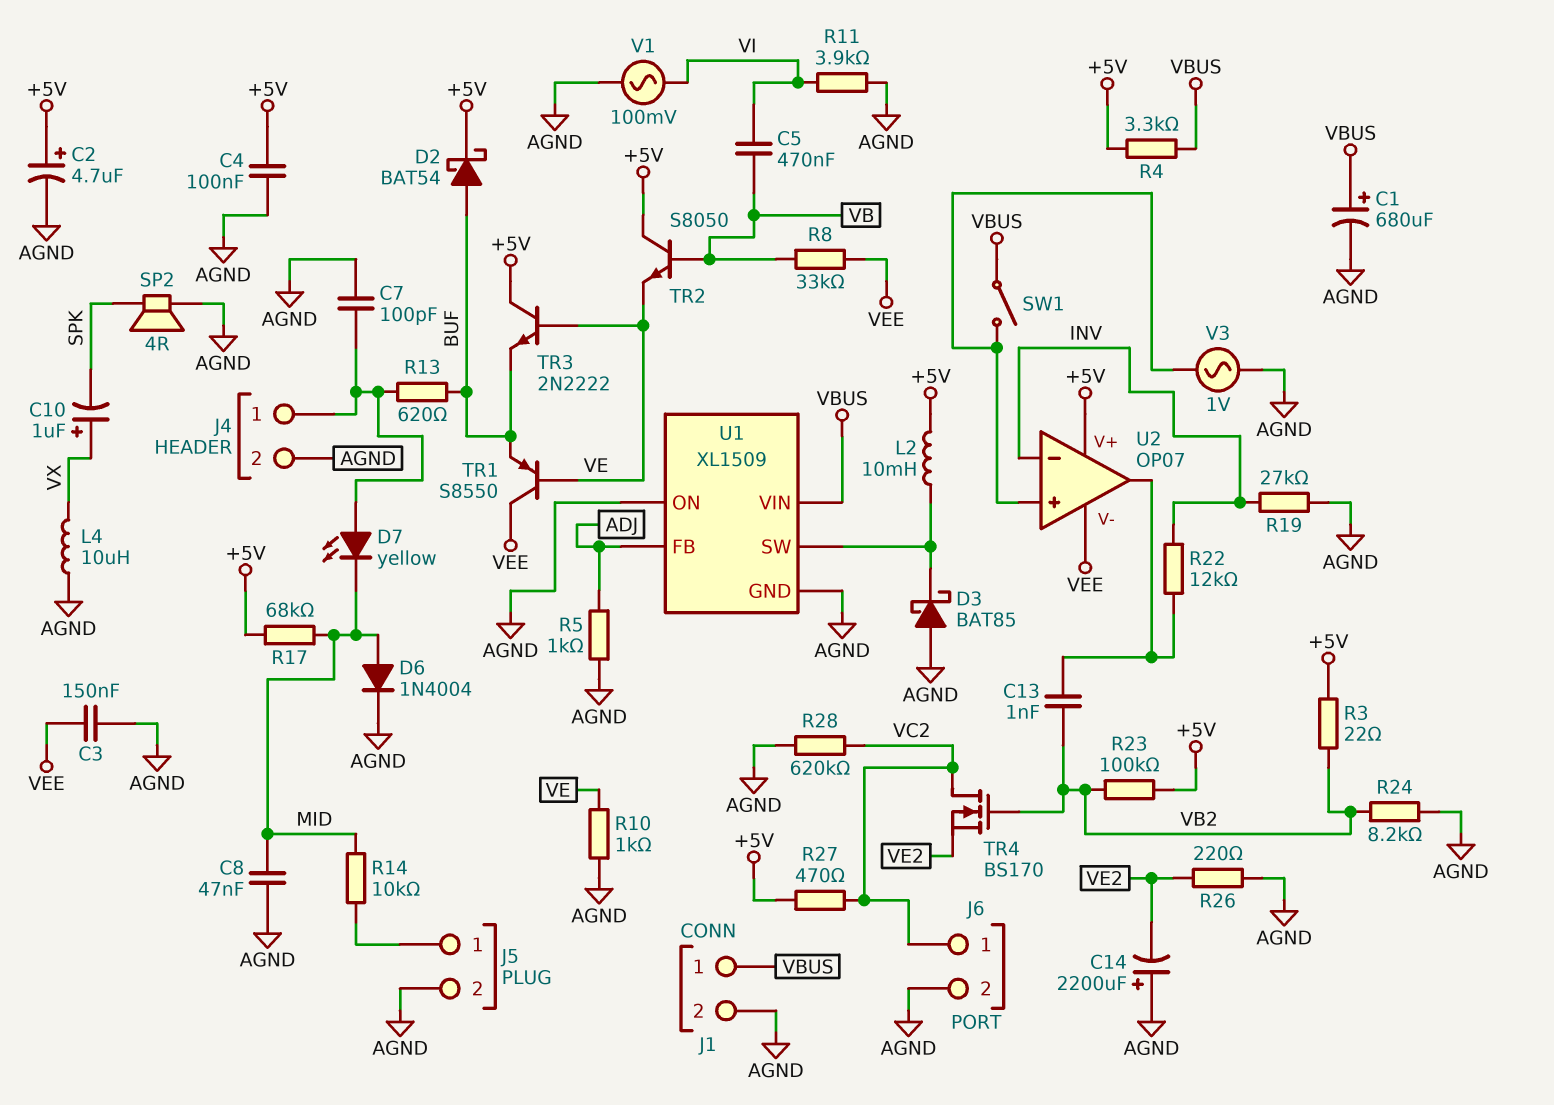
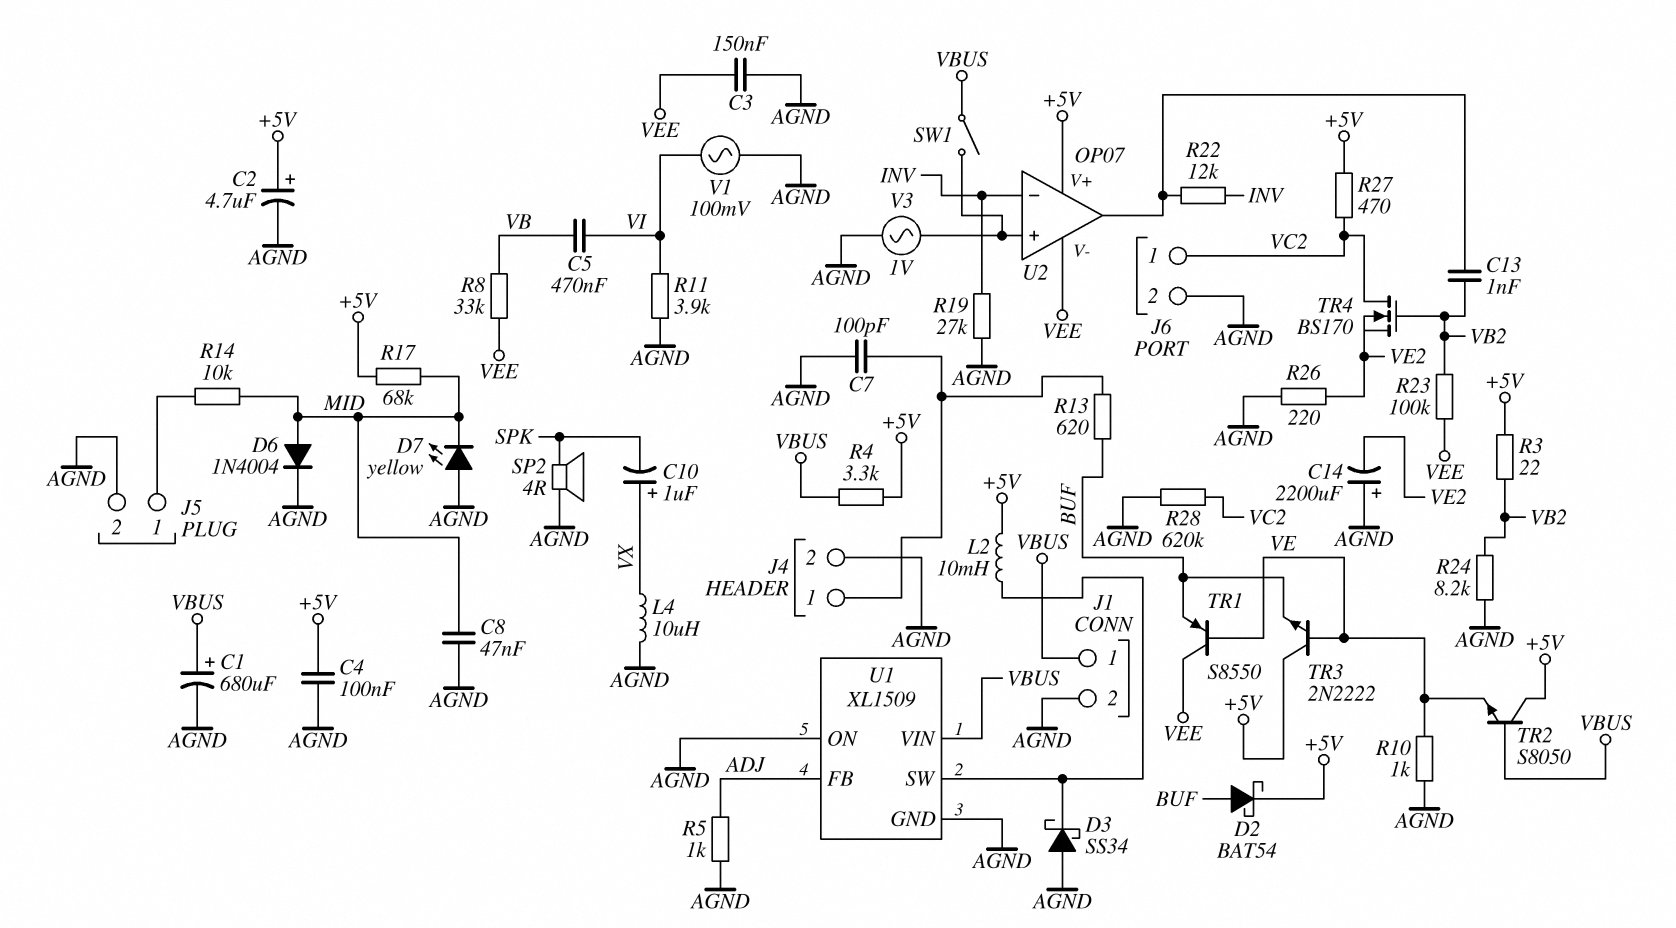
D3: schottky BAT85 (A AGND, K U1/SW) -> schottky SS34 (A AGND, K U1/SW)
D7: LED yellow (A J4/1, K MID) -> LED yellow (A AGND, K MID)
R23: 100k (+5V, VB2) -> 100k (VB2, VEE)
TR2: NPN S8050 (B VB, C +5V, E VE) -> NPN S8050 (B VBUS, C +5V, E VE)

